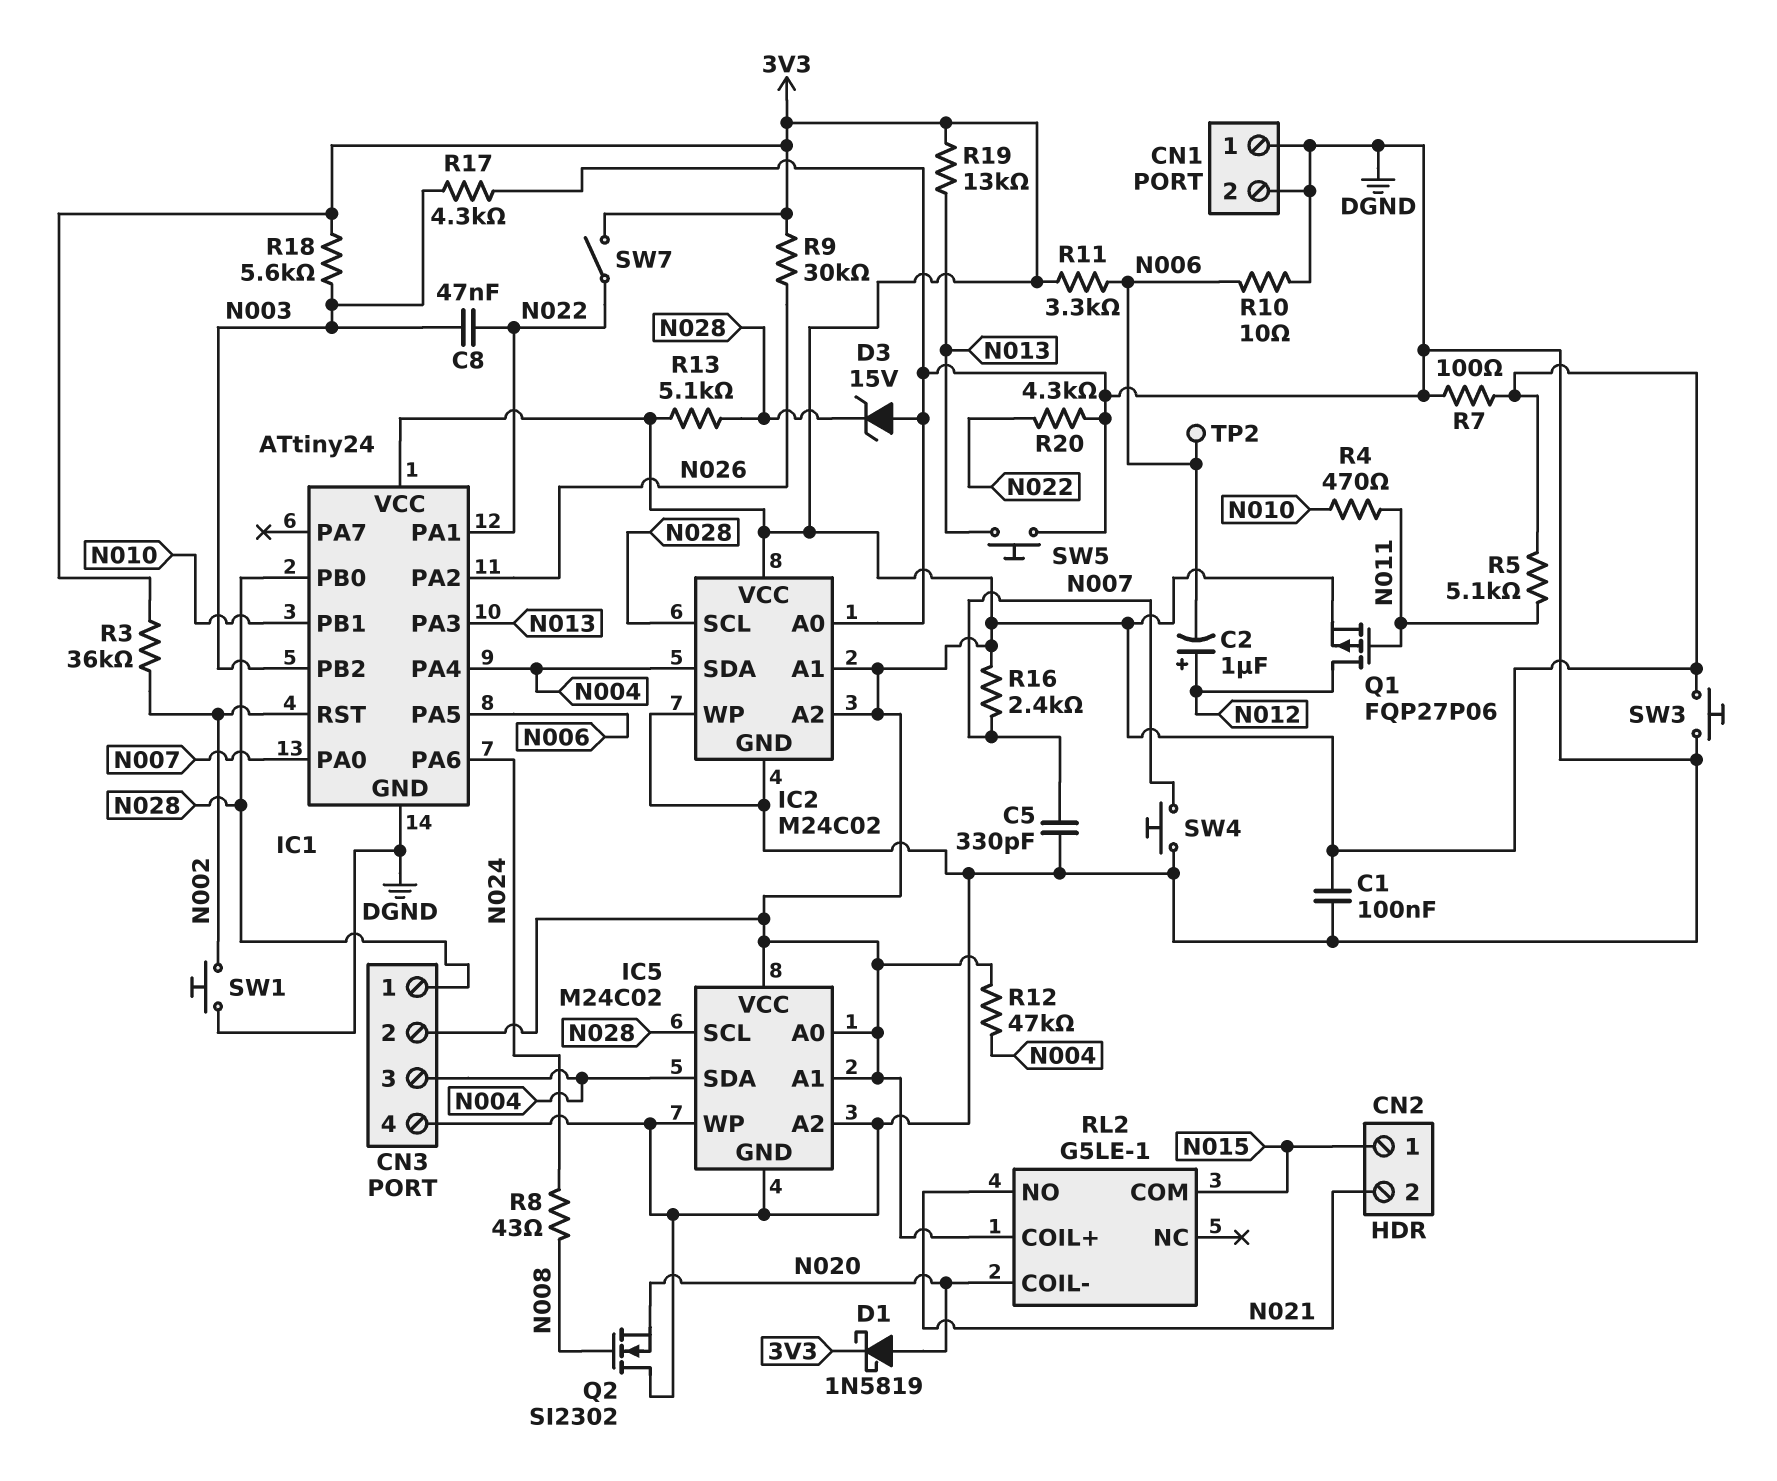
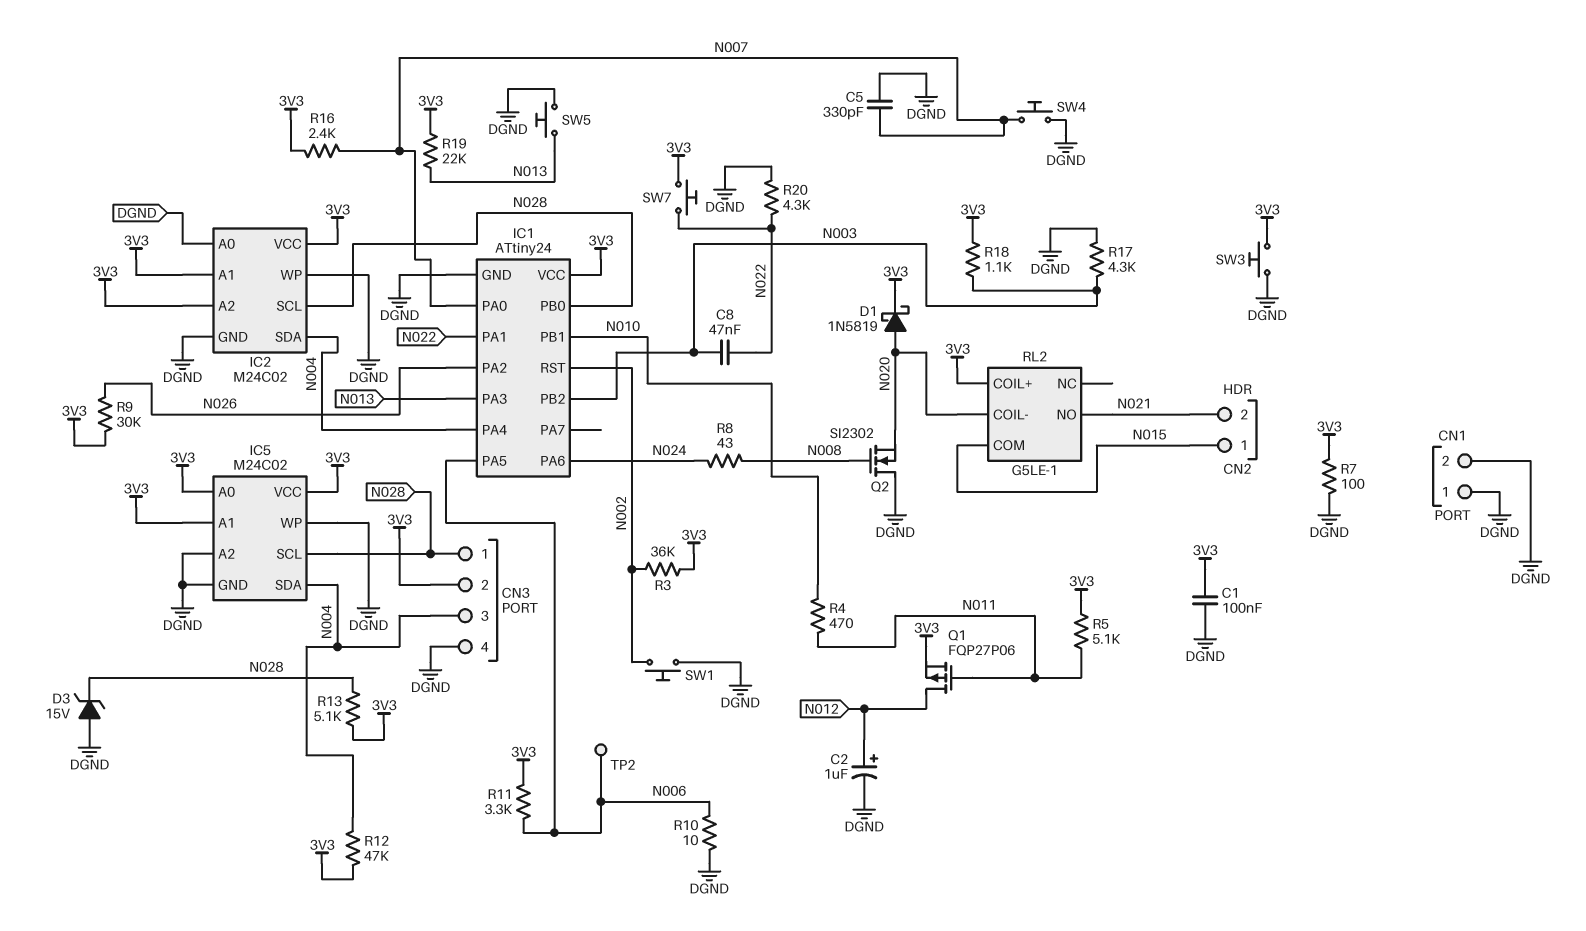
C2: 1uF (plus N012, minus N006) -> 1uF (plus N012, minus DGND)
R18: 5.6k (3V3, N003) -> 1.1k (3V3, N003)
R19: 13k (3V3, N013) -> 22k (3V3, N013)
SW7: switch (3V3, N022) -> button (3V3, N022)

